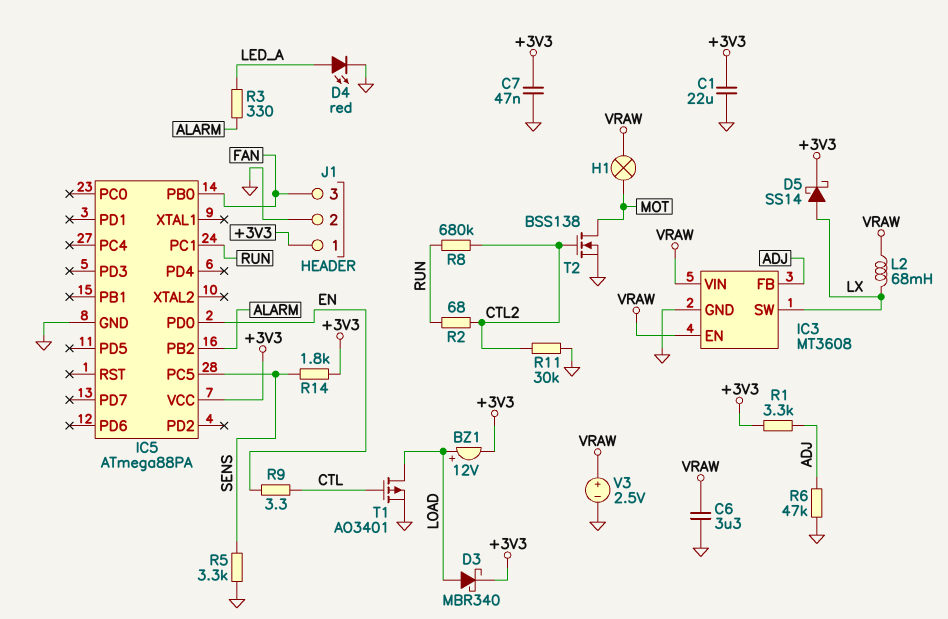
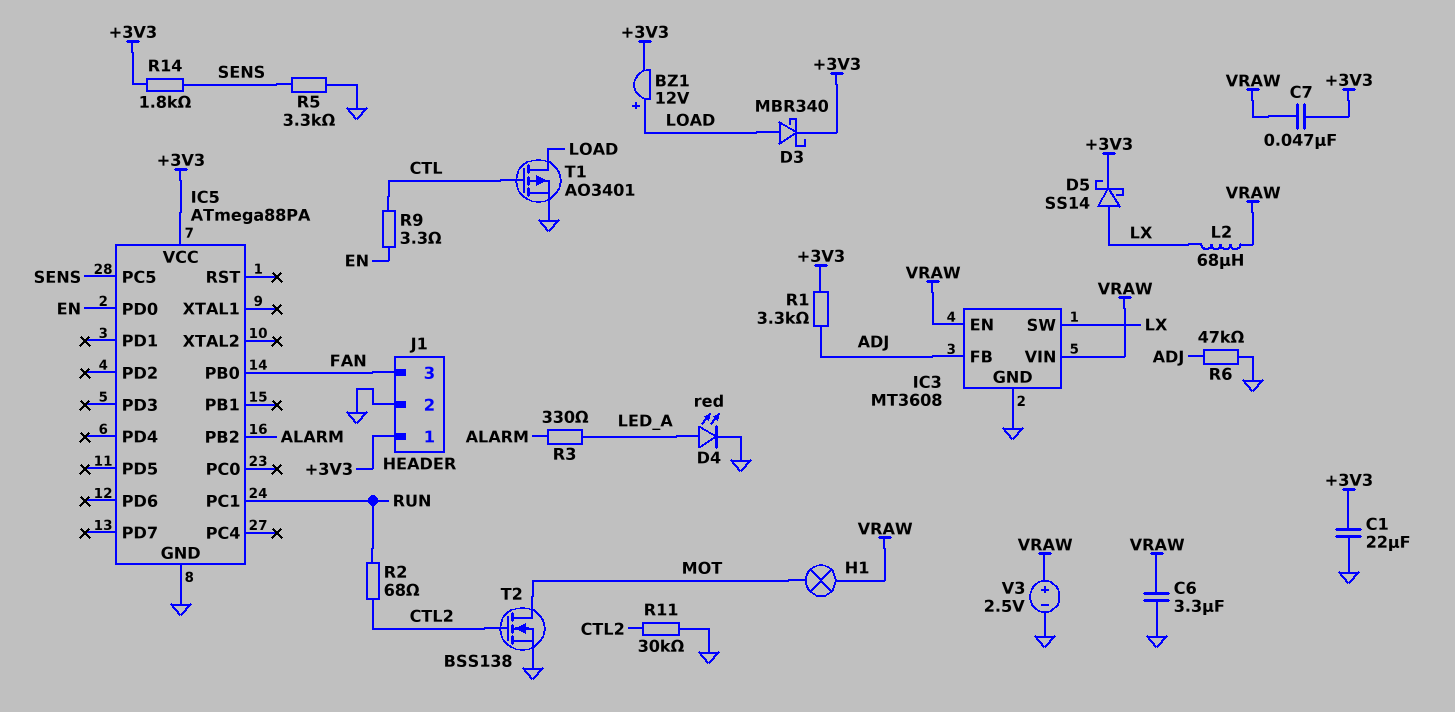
C7: 47nF (+3V3, GND) -> 47nF (+3V3, VRAW)
L2: 68mH (LX, VRAW) -> 68uH (LX, VRAW)
R8: 680k (CTL2, RUN) -> none

